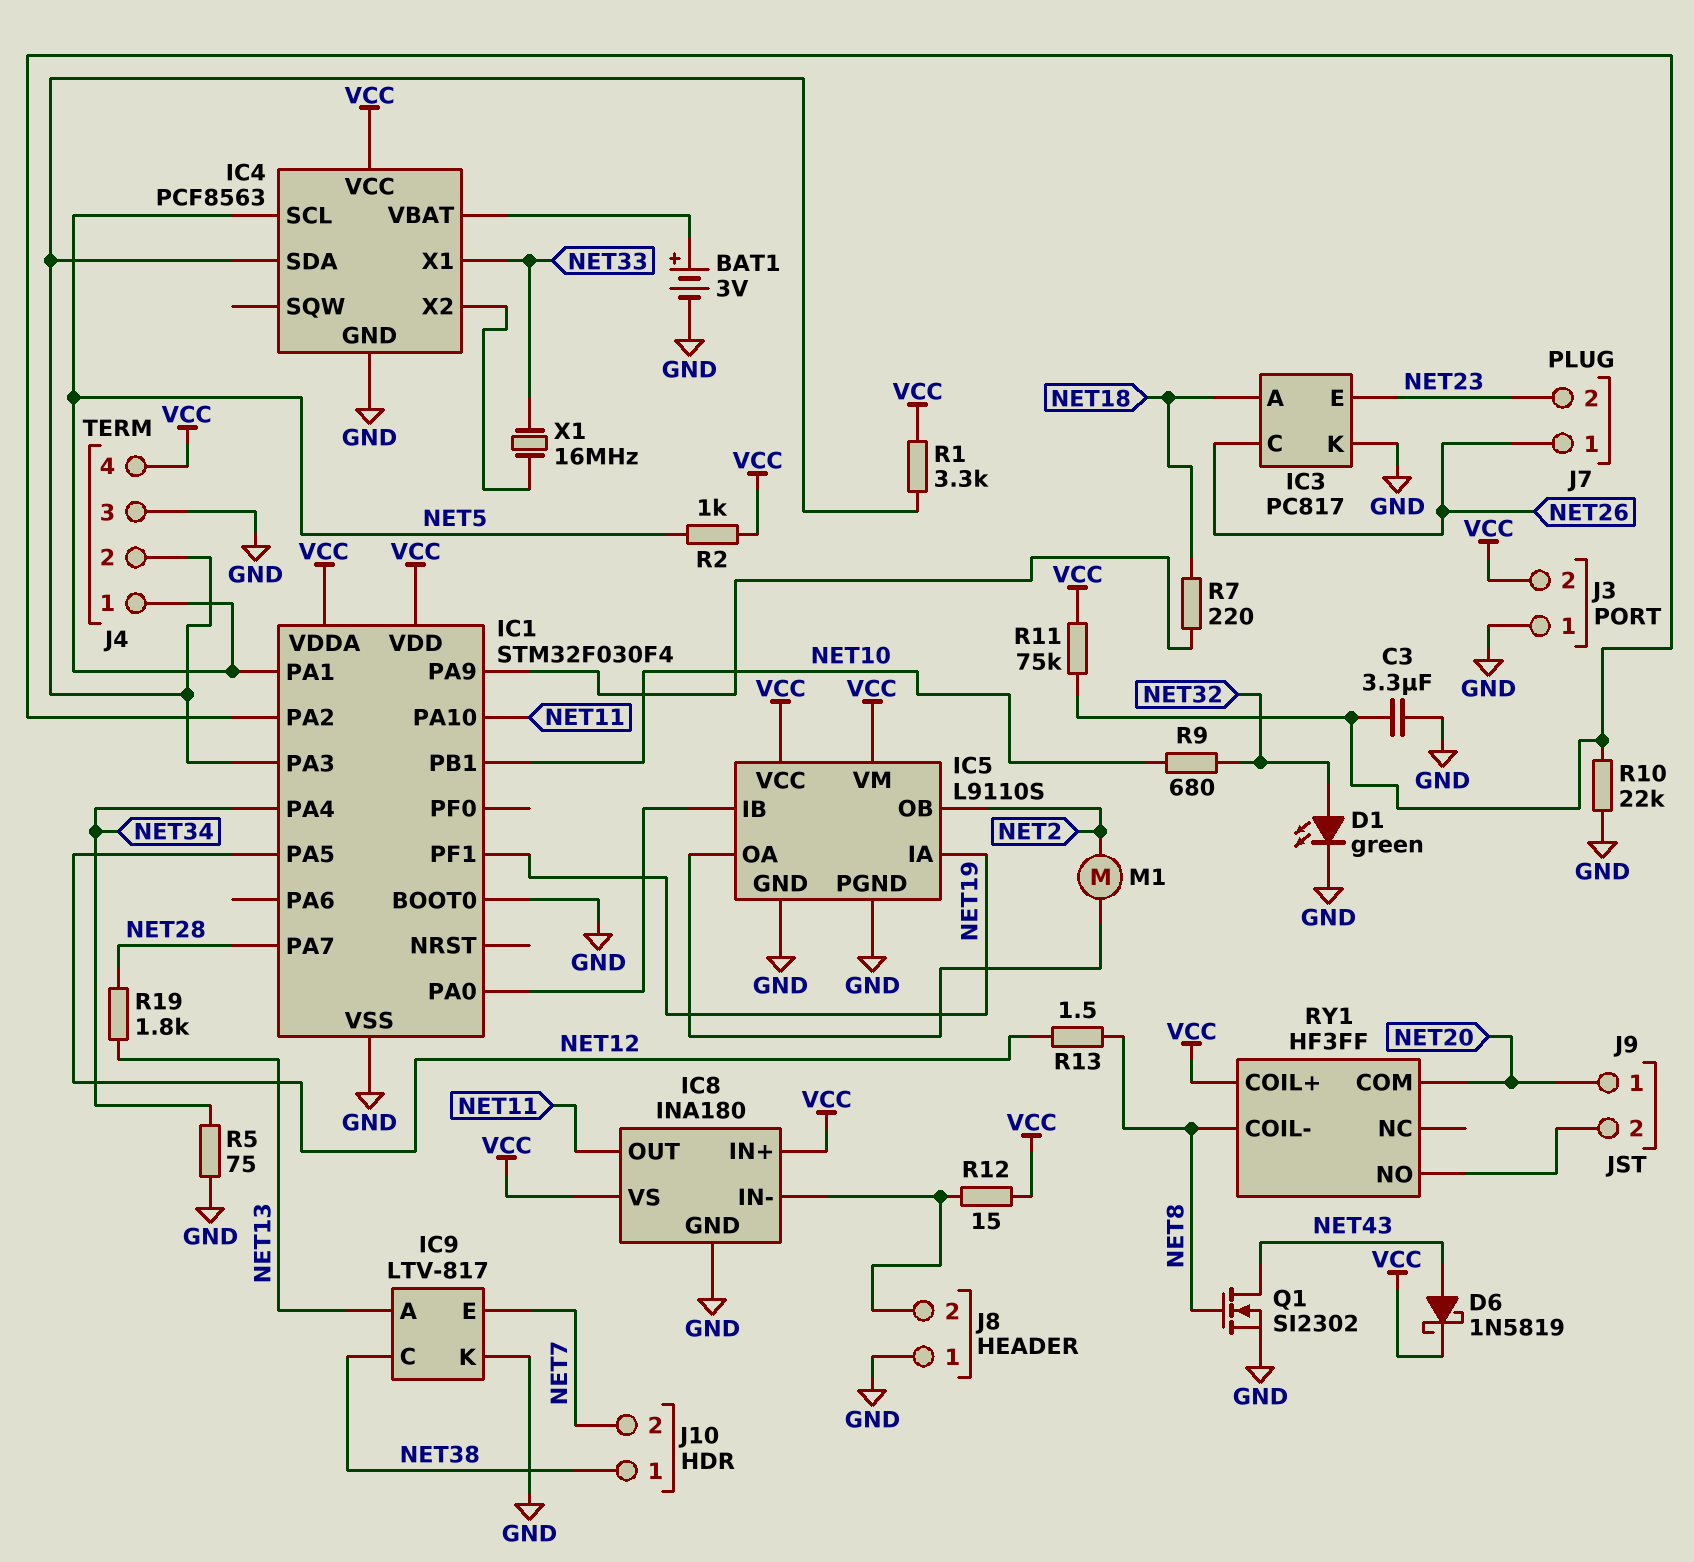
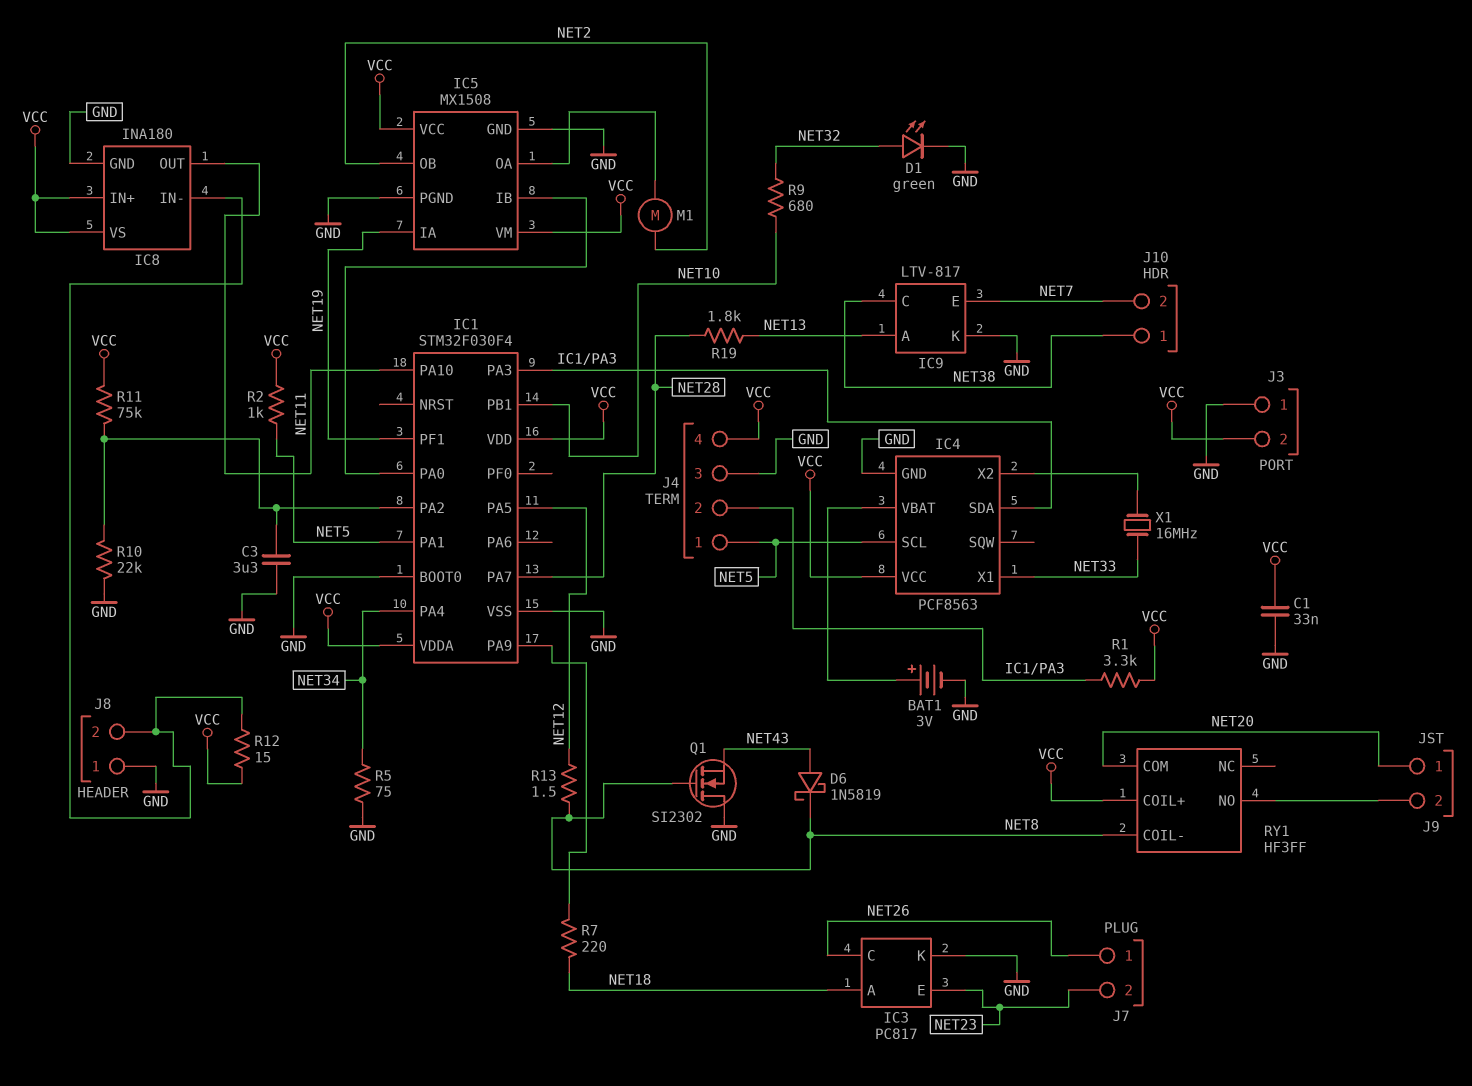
C1: none -> 33nF (GND, VCC)
D6: schottky 1N5819 (A NET43, K VCC) -> schottky 1N5819 (A NET43, K NET8)
IC5: L9110S -> MX1508
Q1: NMOS SI2302 (G NET8, D NET43, S GND) -> NMOS SI2302 (G NET8, D GND, S NET43)

